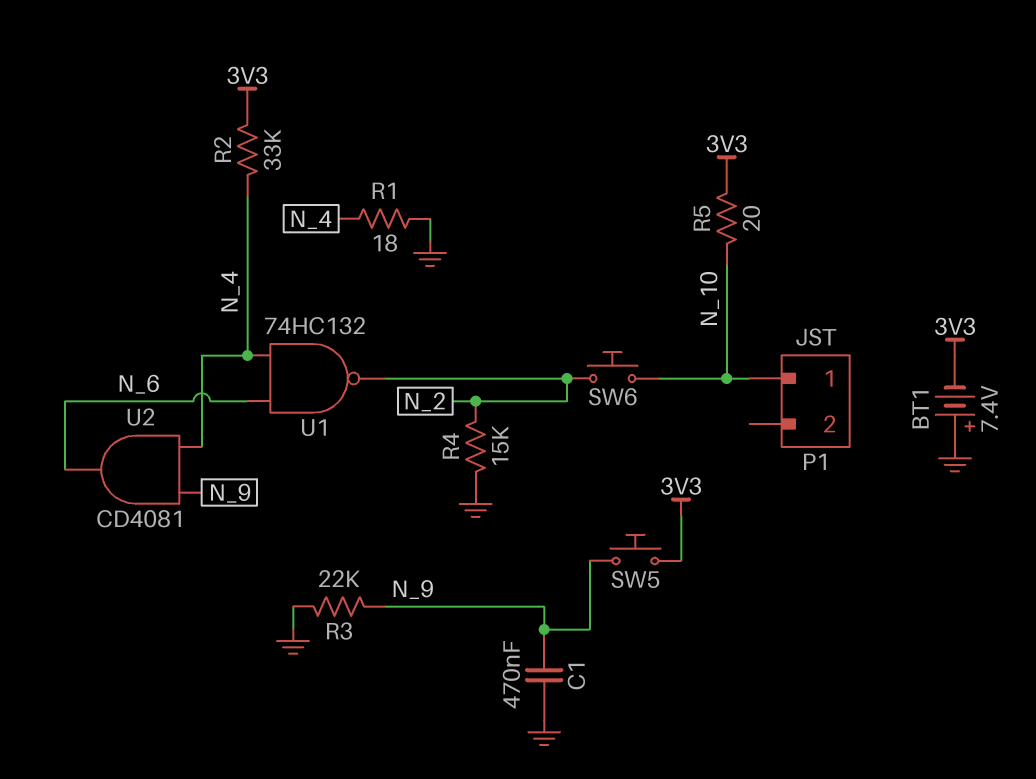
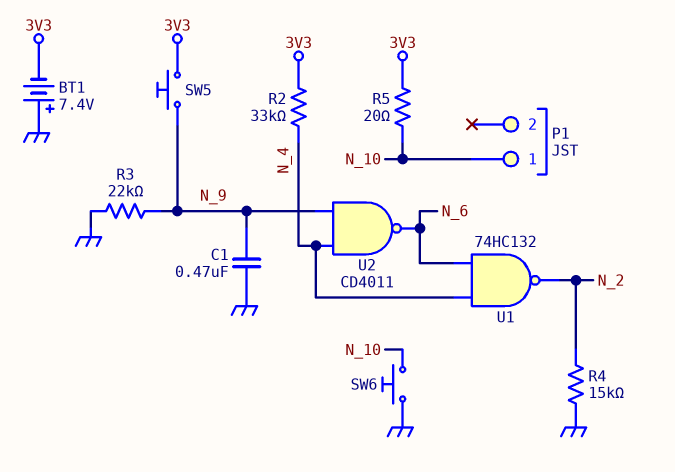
R1: 18 (GND, N_4) -> none
SW6: button (N_2, N_10) -> button (GND, N_10)
U2: AND CD4081 (in N_4, in N_9, out N_6) -> NAND CD4011 (in N_4, in N_9, out N_6)

